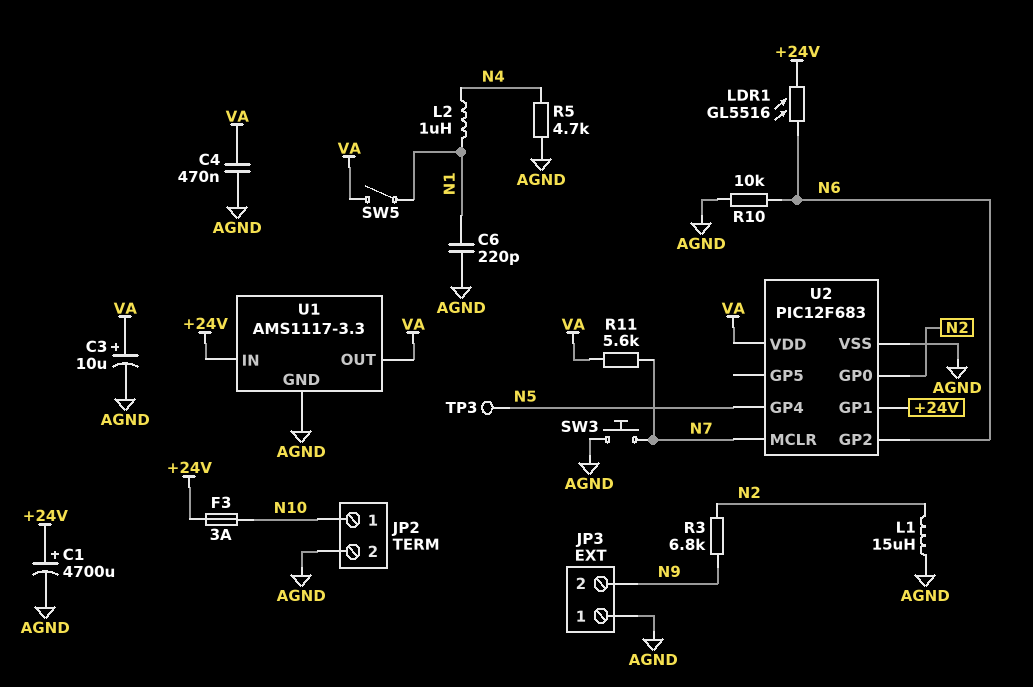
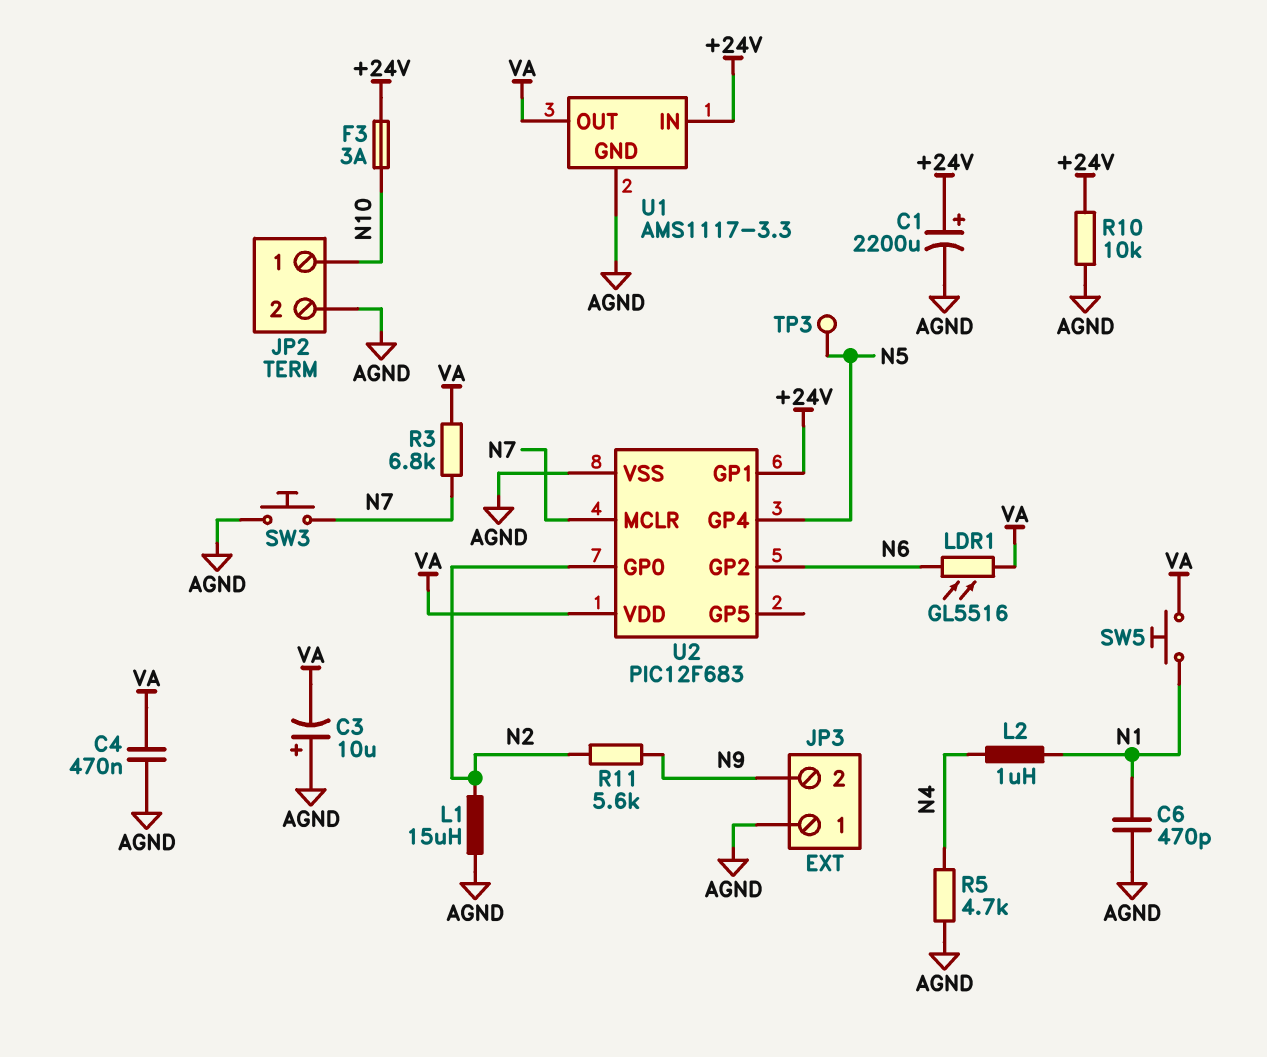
C1: 4700uF (plus +24V, minus AGND) -> 2200uF (plus +24V, minus AGND)
C3: 10uF (plus VA, minus AGND) -> 10uF (plus AGND, minus VA)
C6: 220pF (AGND, N1) -> 470pF (AGND, N1)
LDR1: GL5516 (+24V, N6) -> GL5516 (N6, VA)
R3: 6.8k (N2, N9) -> 6.8k (N7, VA)
R10: 10k (AGND, N6) -> 10k (+24V, AGND)
R11: 5.6k (N7, VA) -> 5.6k (N2, N9)
SW5: switch (N1, VA) -> button (N1, VA)

